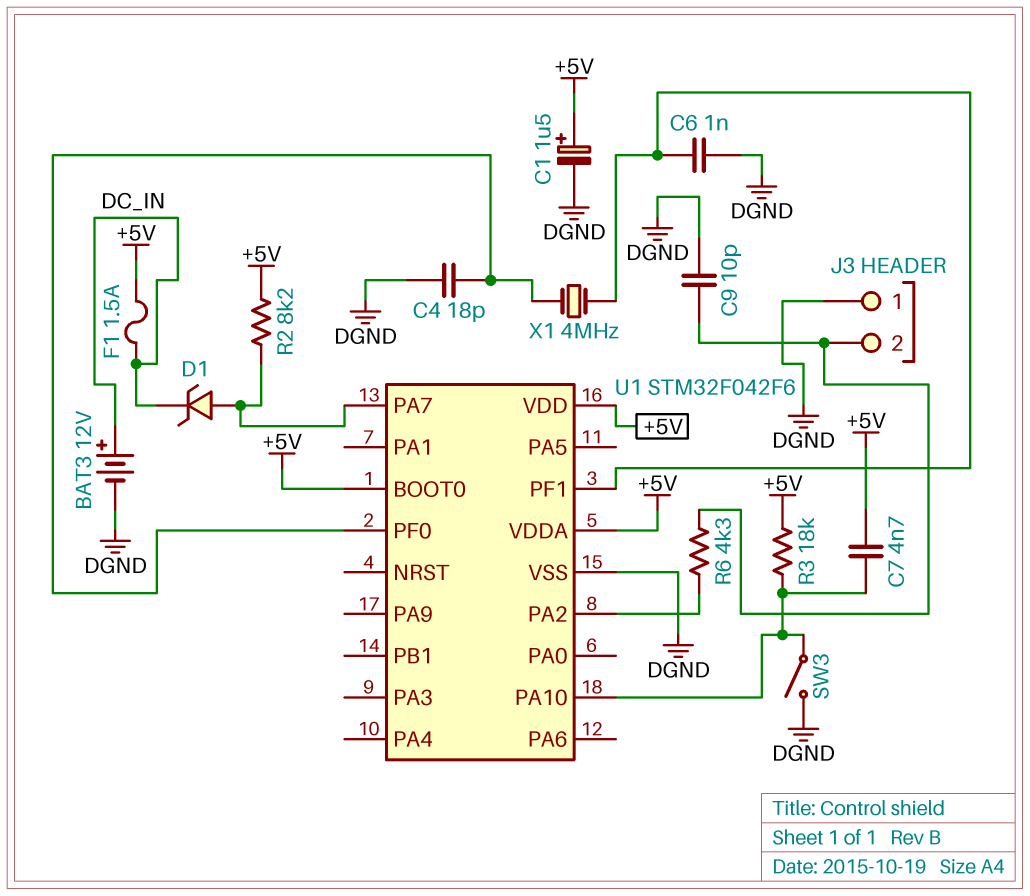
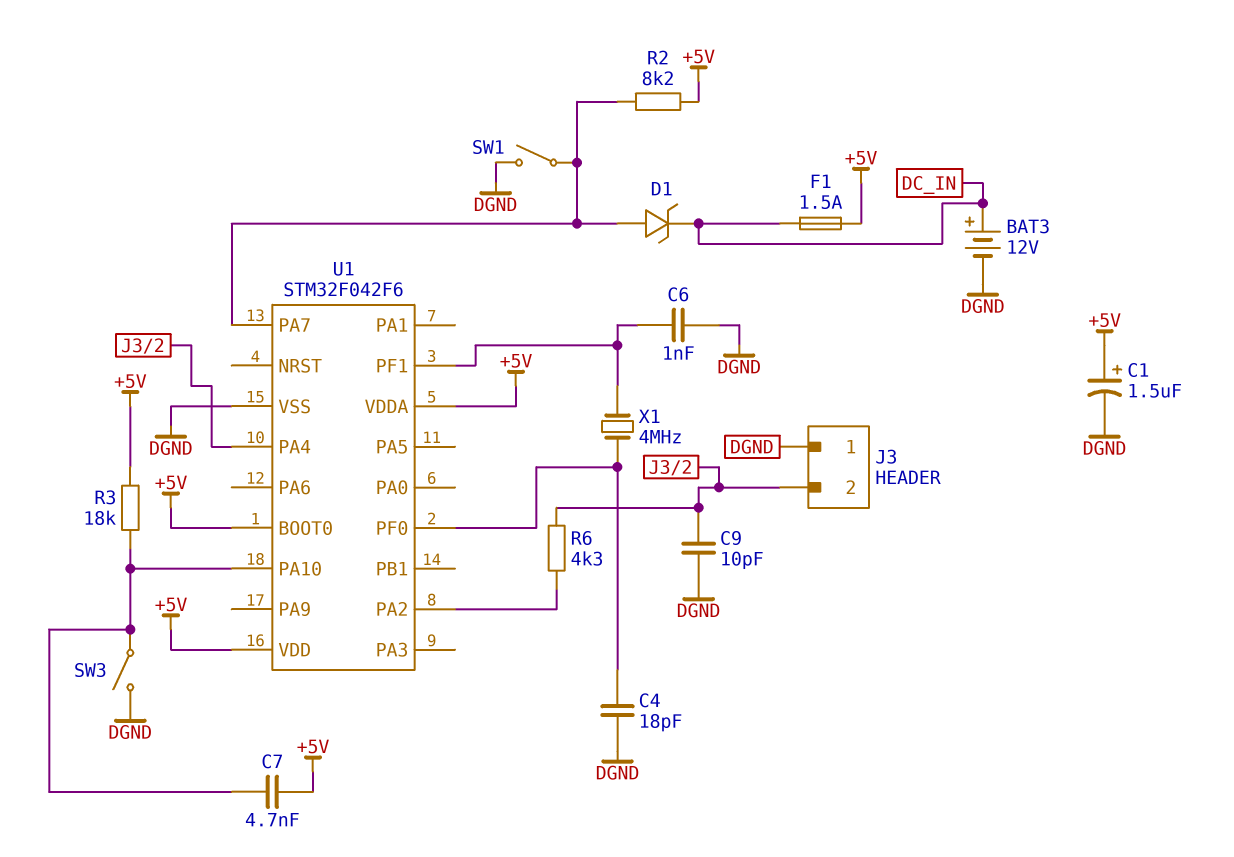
SW1: none -> switch (DGND, U1/PA7)
U1 pin PA4: none -> J3/2

